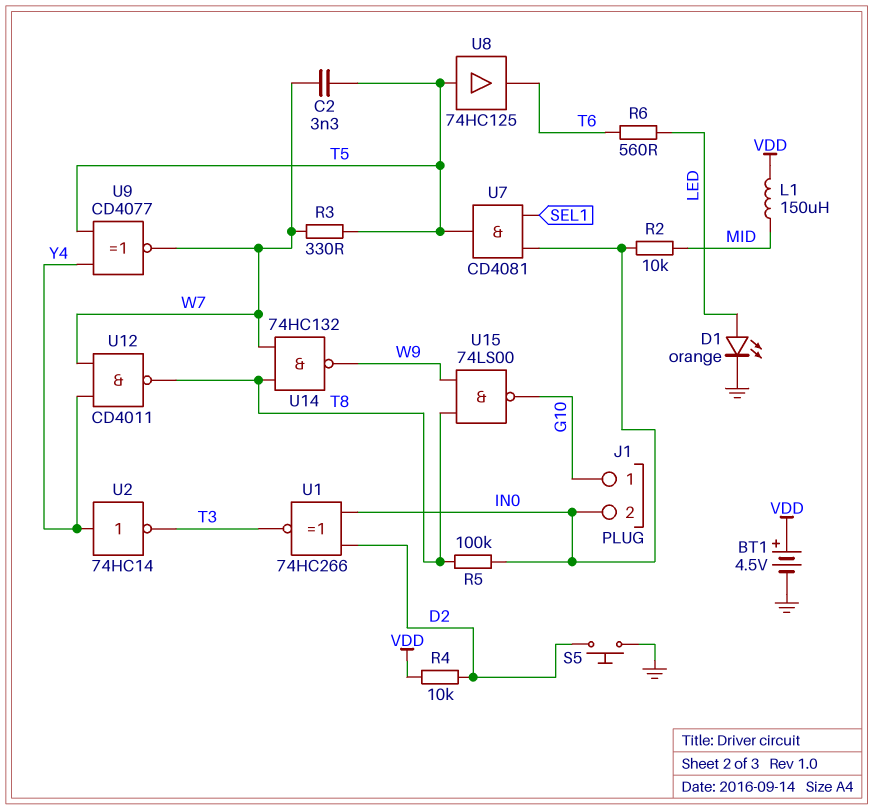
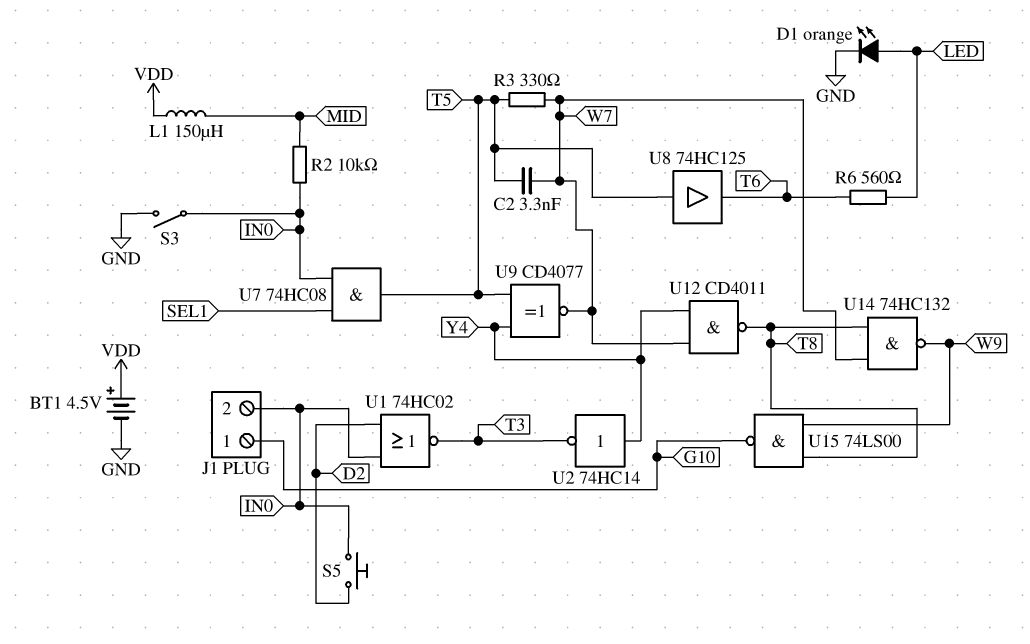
R4: 10k (D2, VDD) -> none
R5: 100k (IN0, T8) -> none
S3: none -> switch (GND, IN0)
S5: button (D2, GND) -> button (D2, IN0)
U1: XNOR 74HC266 (in D2, in IN0, out T3) -> NOR 74HC02 (in D2, in IN0, out T3)
U7: AND CD4081 (in IN0, in SEL1, out T5) -> AND 74HC08 (in IN0, in SEL1, out T5)

